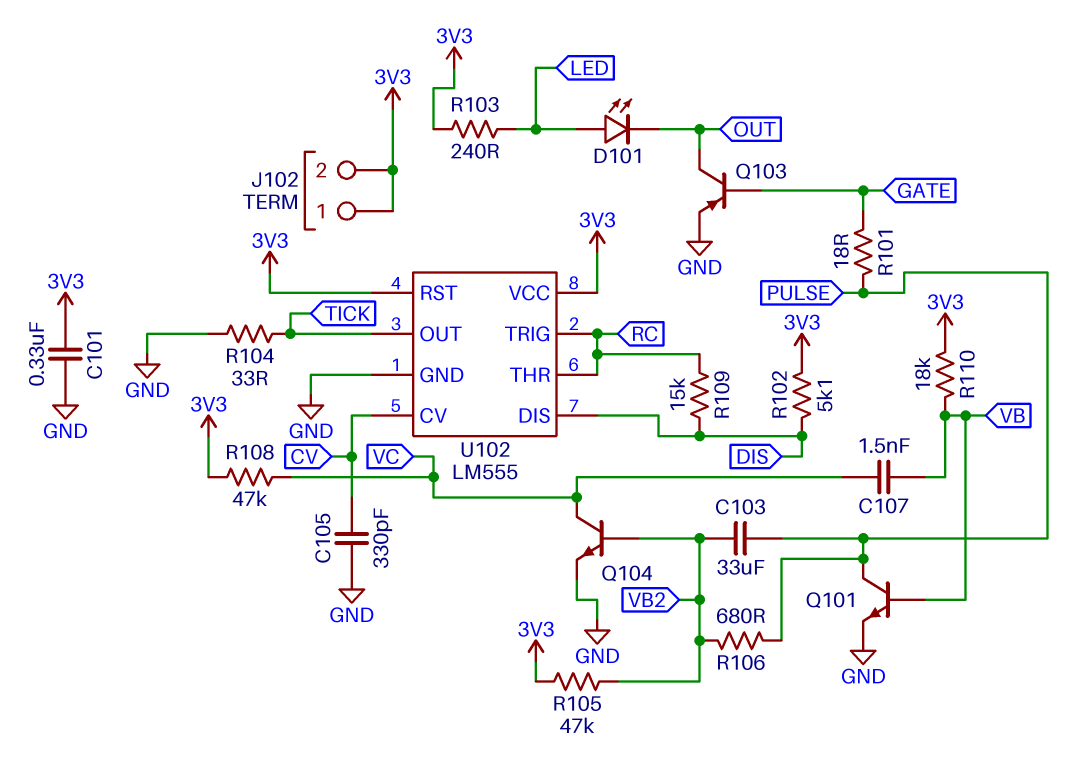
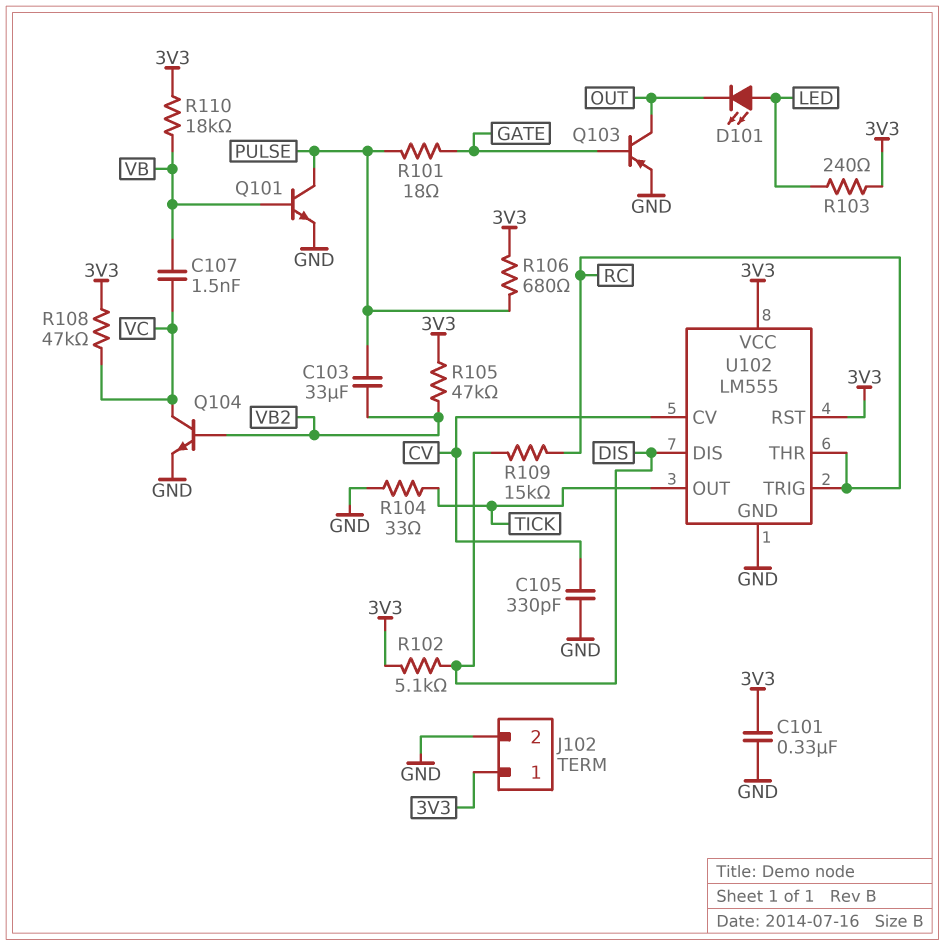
J102 pin 2: 3V3 -> GND
R106: 680 (PULSE, VB2) -> 680 (3V3, PULSE)

